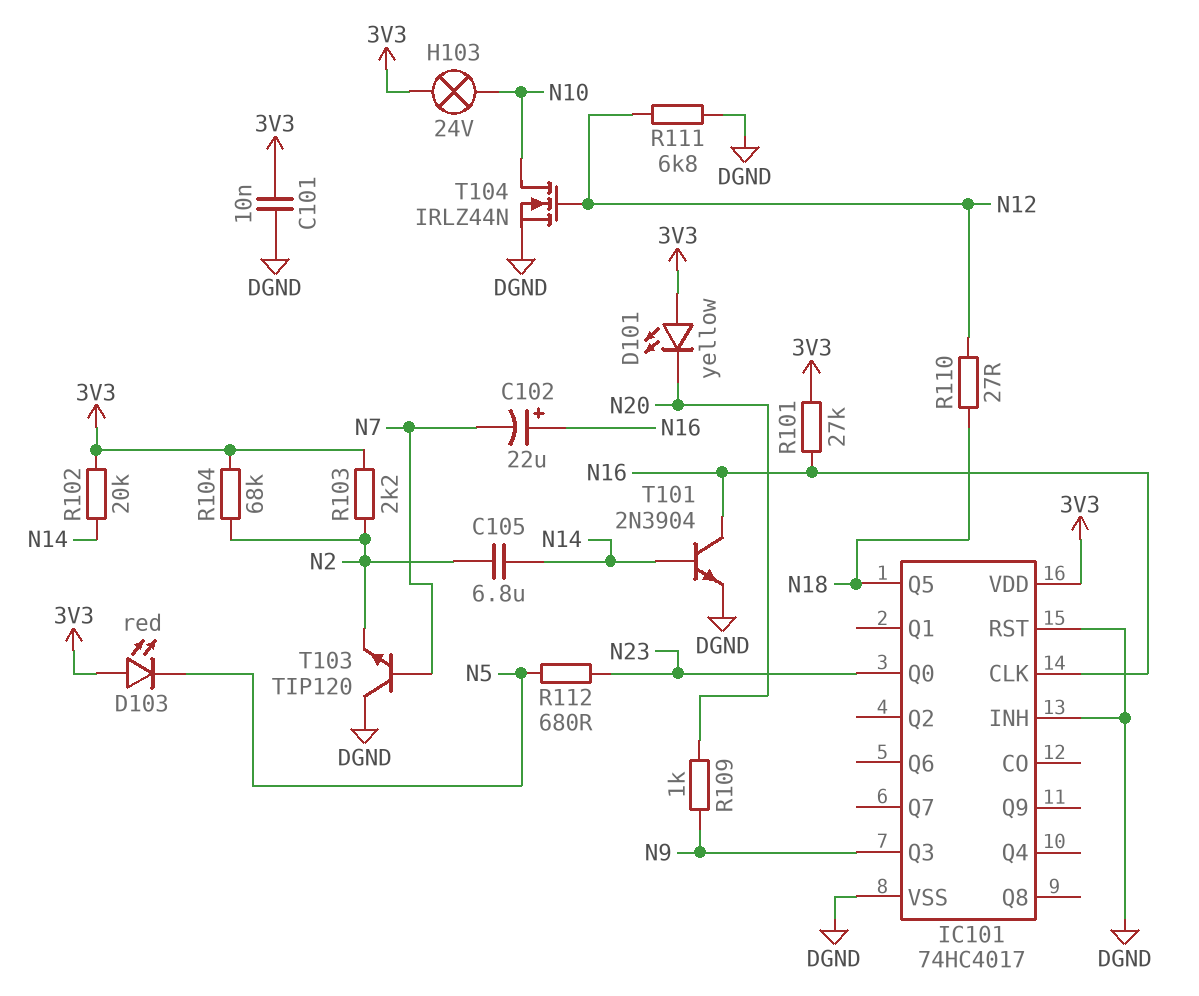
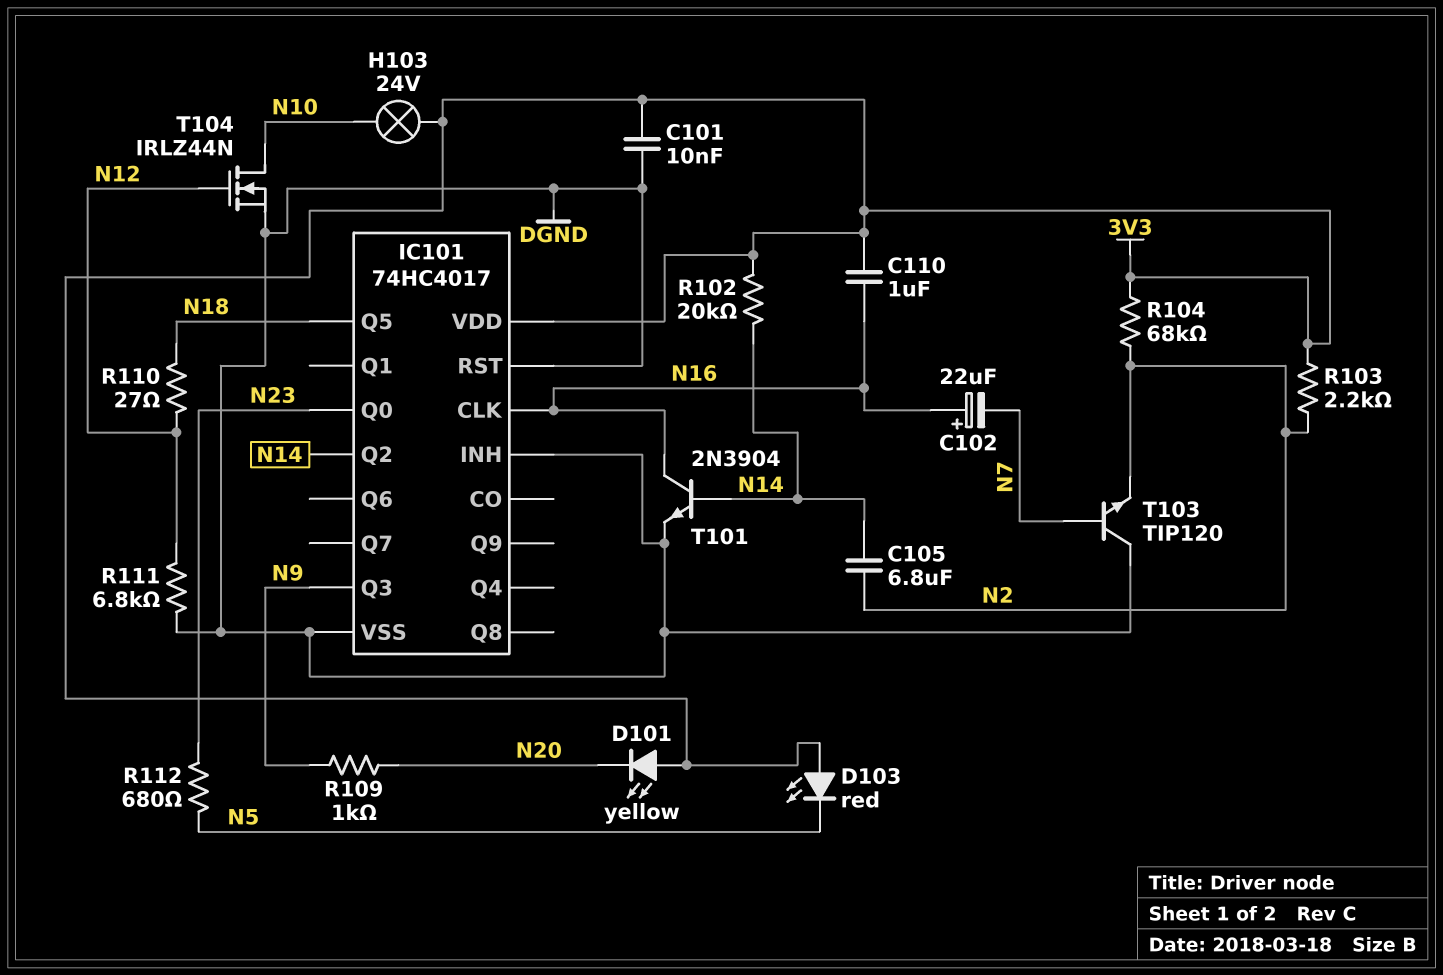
C110: none -> 1uF (3V3, N16)
IC101 pin Q2: none -> N14
R101: 27k (3V3, N16) -> none

